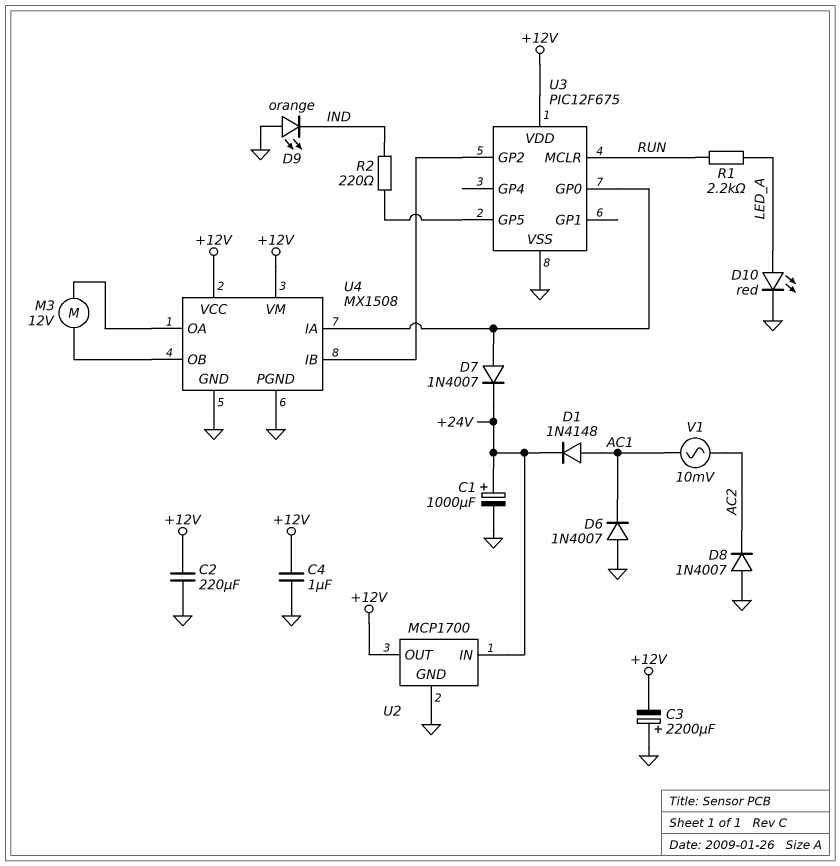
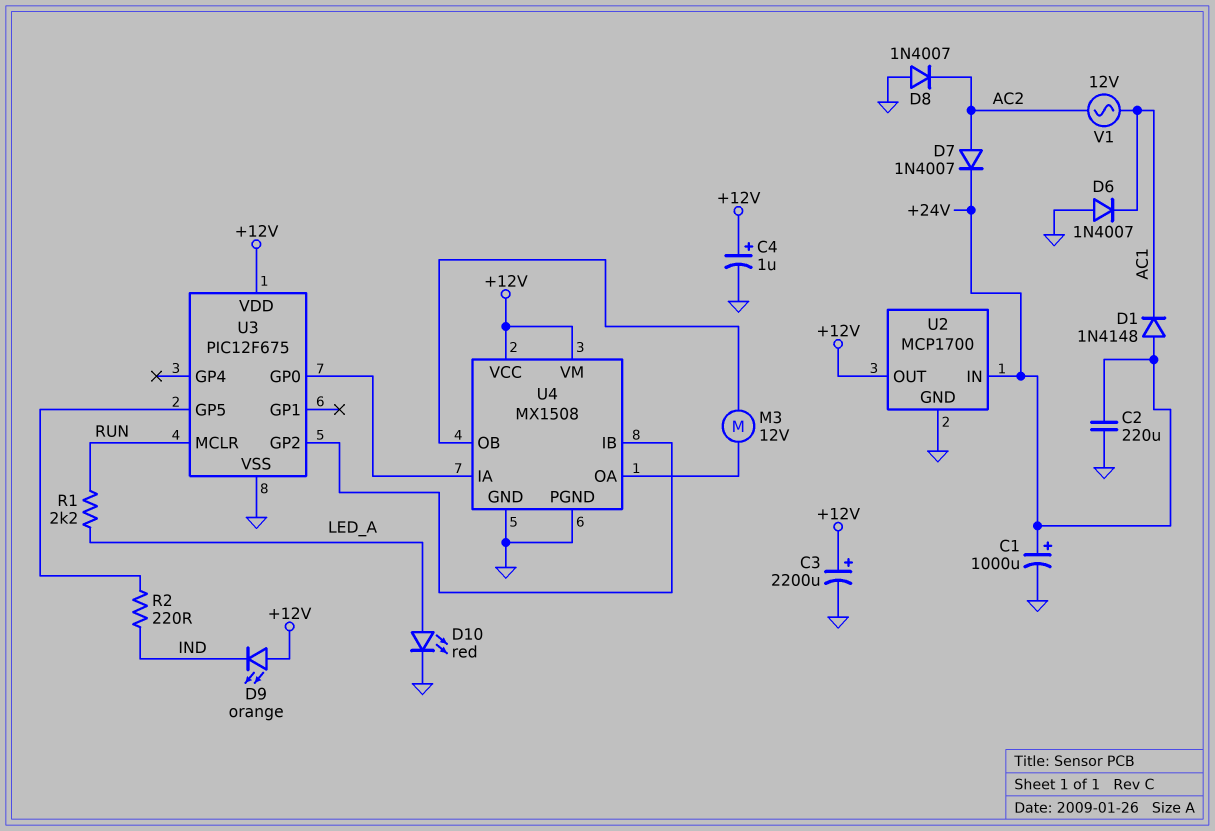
C2: 220uF (+12V, GND) -> 220uF (+24V, GND)
C3: 2200uF (plus GND, minus +12V) -> 2200uF (plus +12V, minus GND)
C4: 1uF (+12V, GND) -> 1uF (plus +12V, minus GND)
D1: diode 1N4148 (A AC1, K +24V) -> diode 1N4148 (A +24V, K AC1)
D7: diode 1N4007 (A U3/GP0, K +24V) -> diode 1N4007 (A AC2, K +24V)
D9: LED orange (A GND, K IND) -> LED orange (A +12V, K IND)
V1: AC 10mV (AC1, AC2) -> AC 12V (AC1, AC2)

